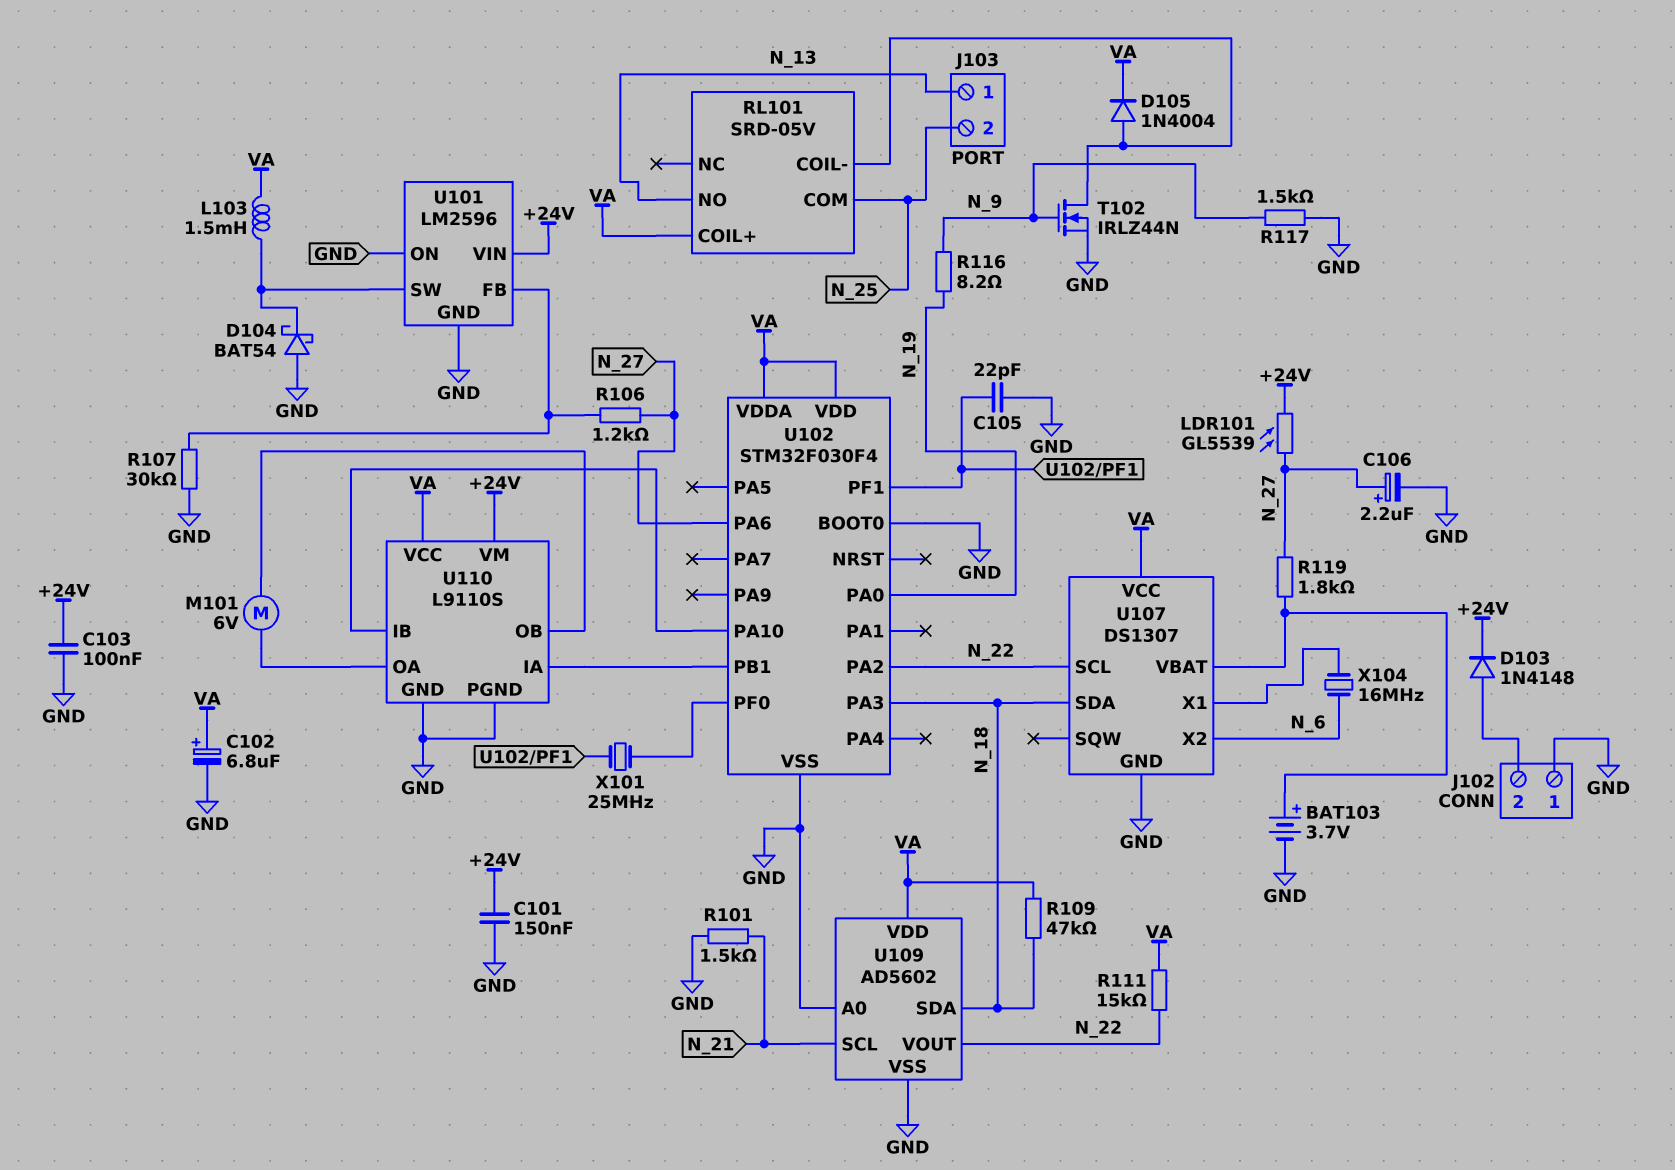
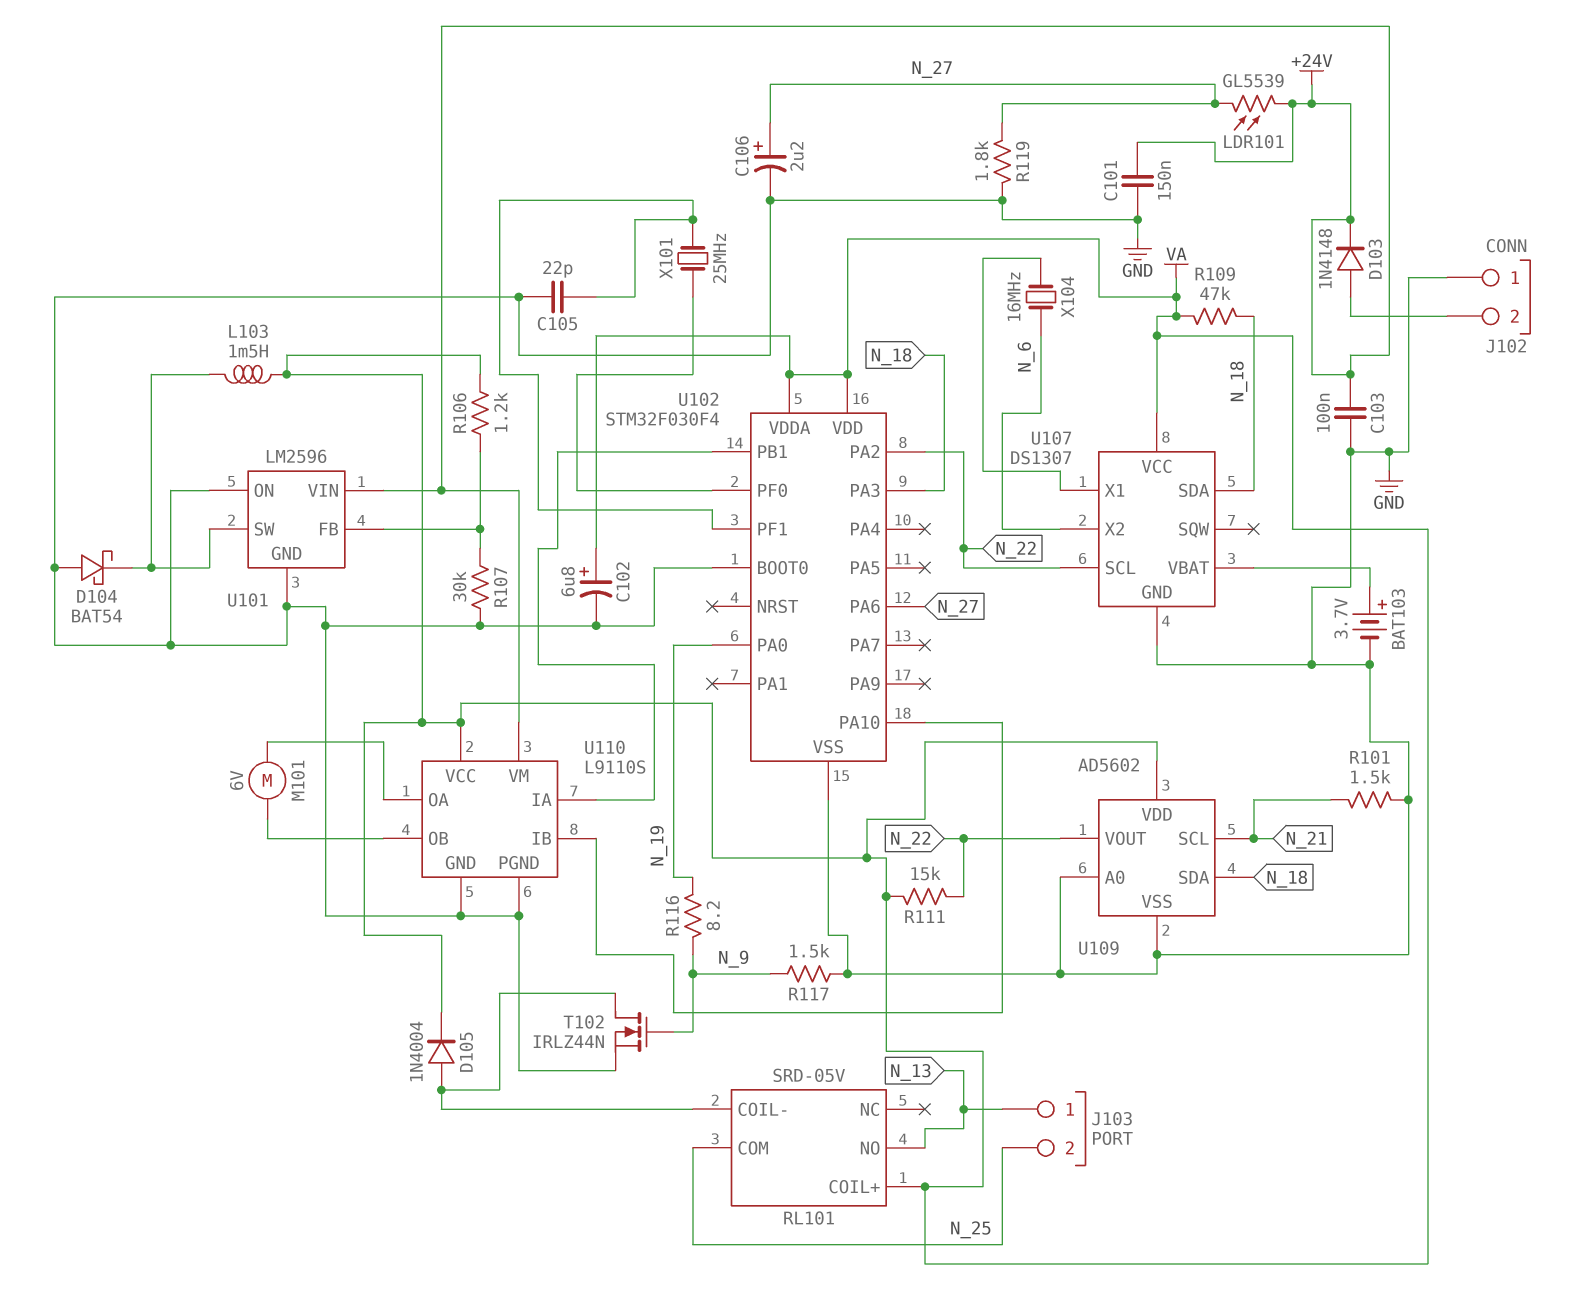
R106: 1.2k (N_27, U101/FB) -> 1.2k (U101/FB, VA)
R119: 1.8k (N_27, U107/VBAT) -> 1.8k (GND, N_27)

